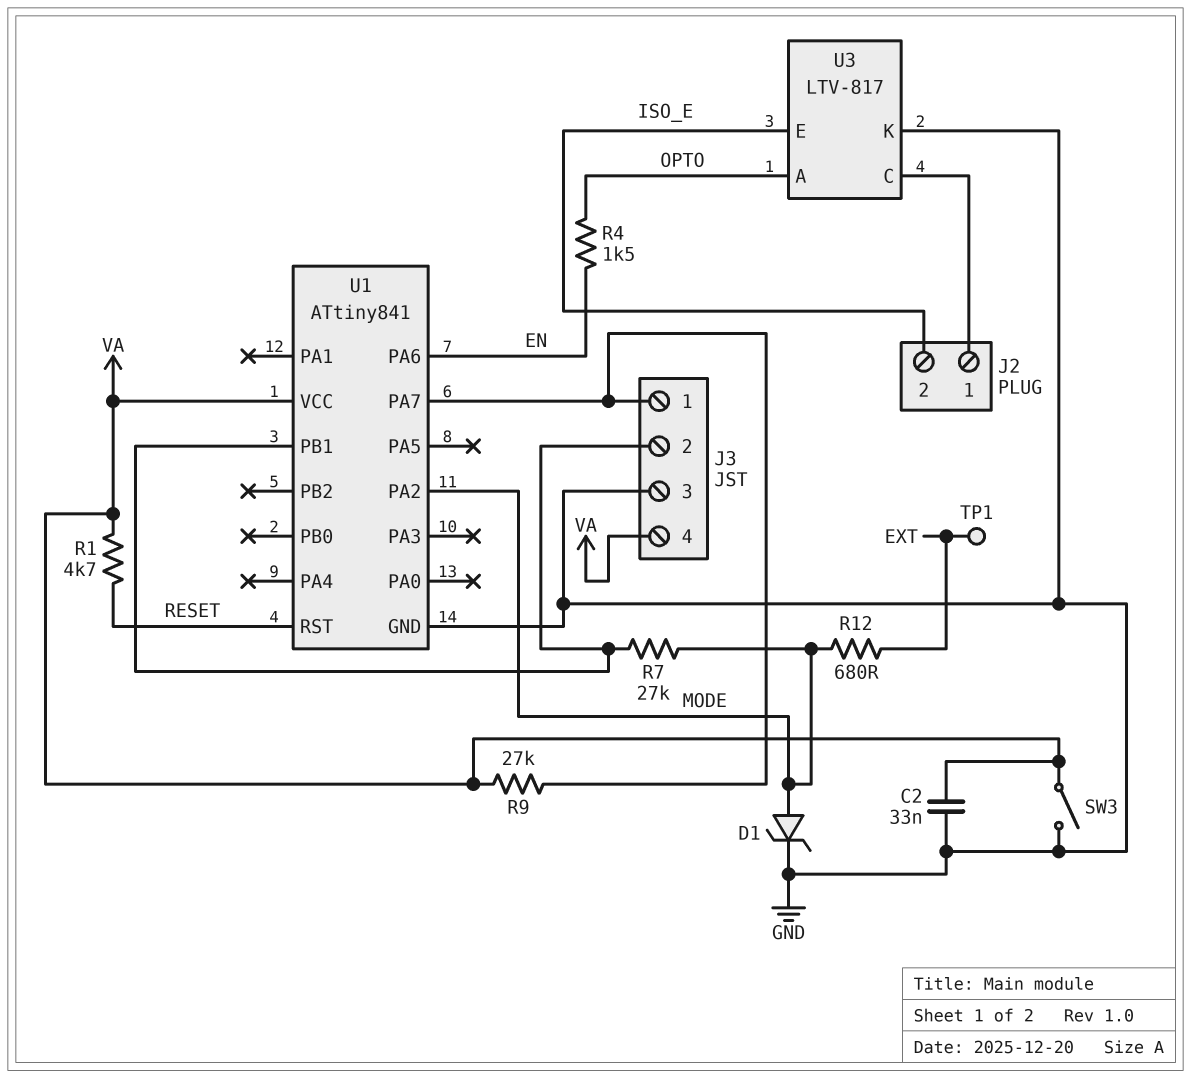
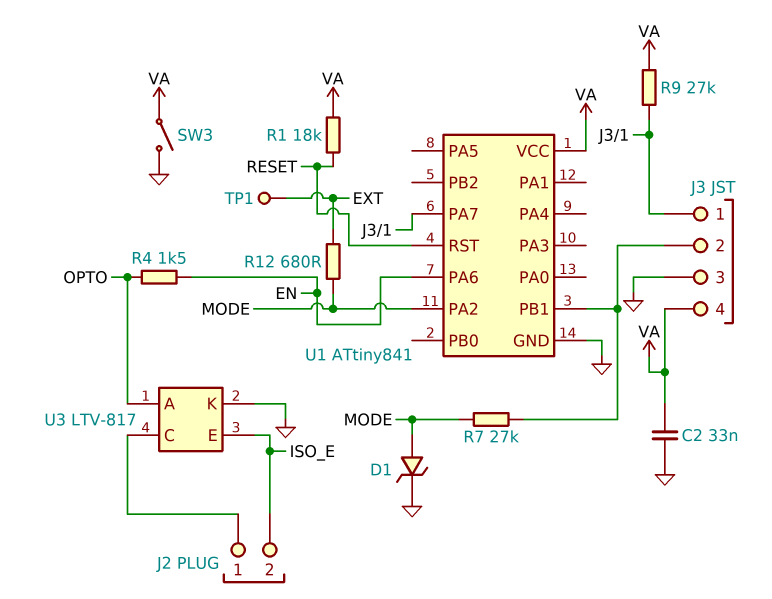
R1: 4.7k (RESET, VA) -> 18k (RESET, VA)

